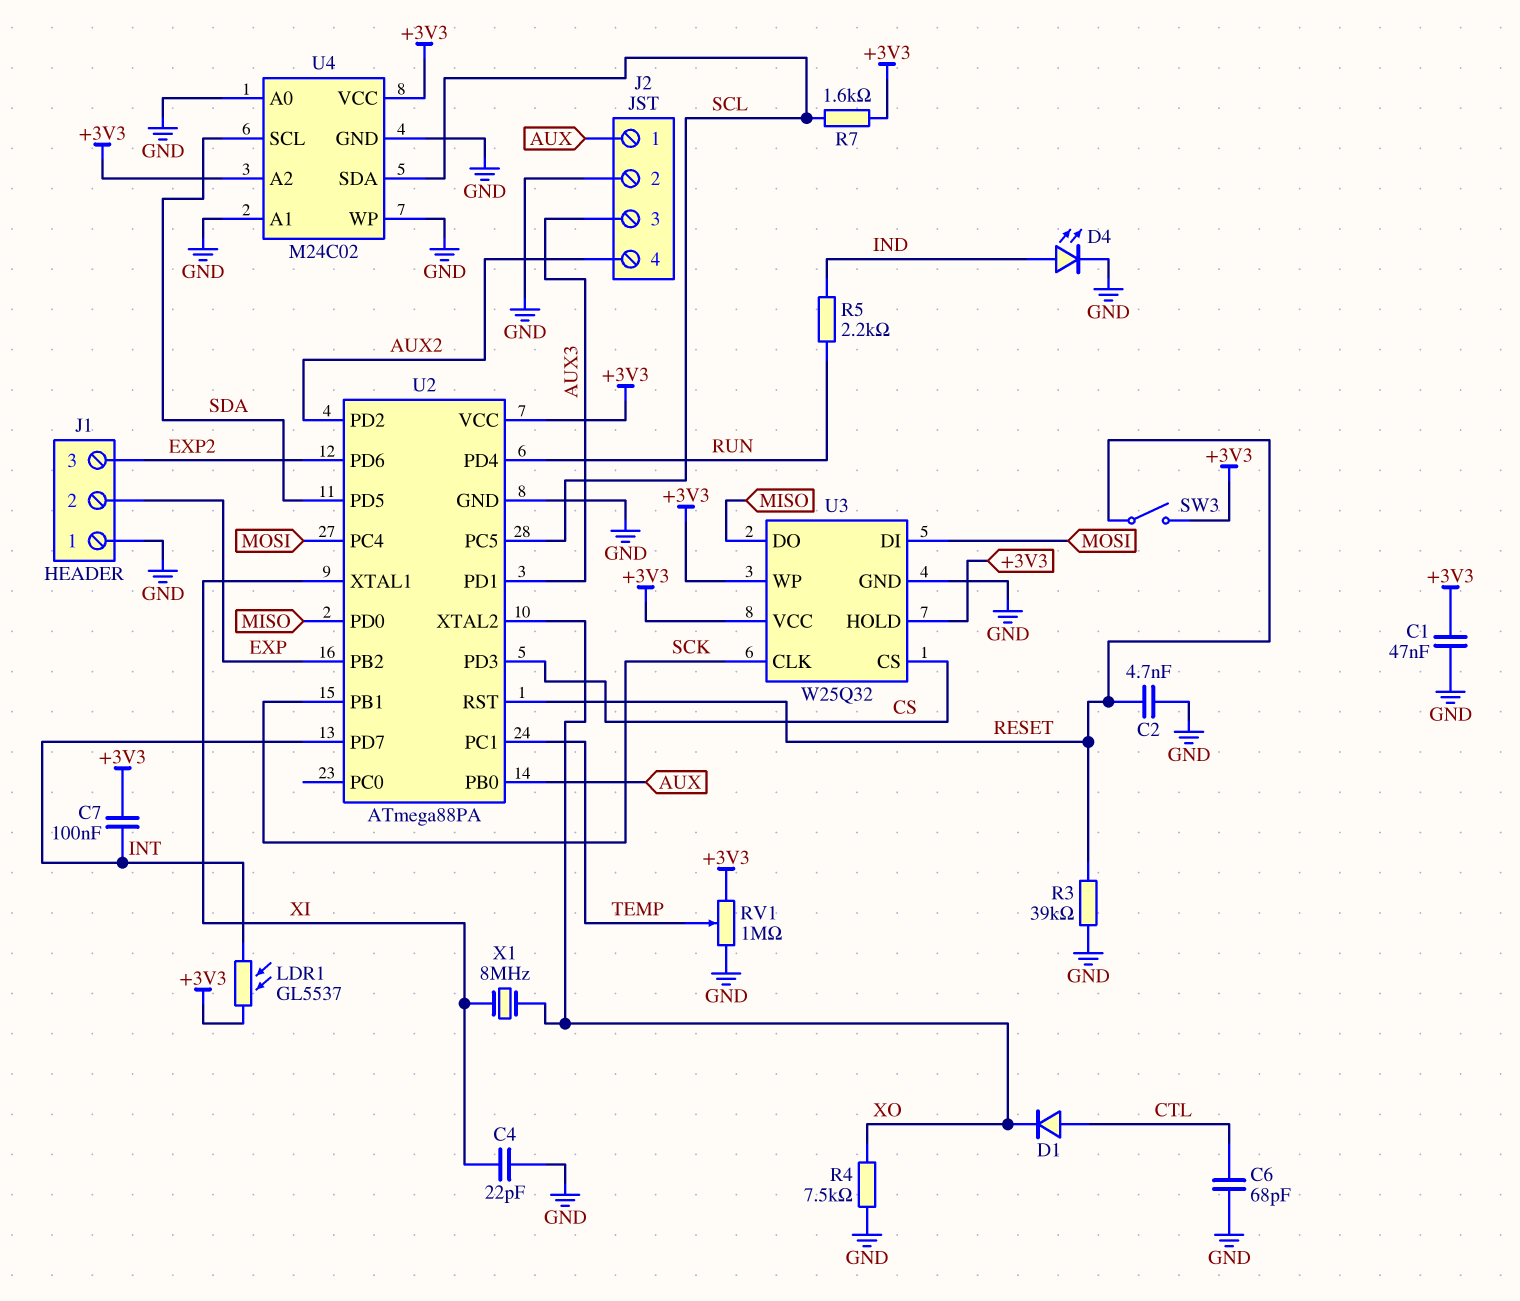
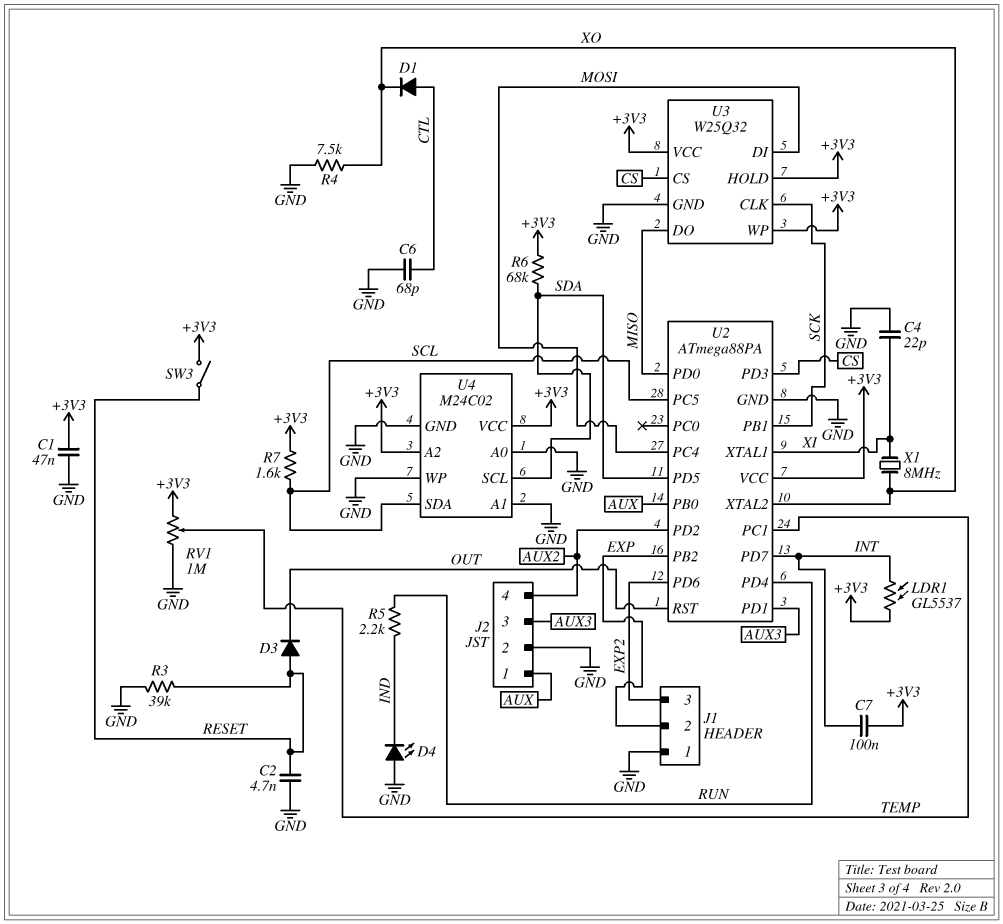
D3: none -> diode (A RESET, K OUT)
D4: LED (A IND, K GND) -> LED (A GND, K IND)
R6: none -> 68k (+3V3, SDA)
U2 pin RST: RESET -> OUT

